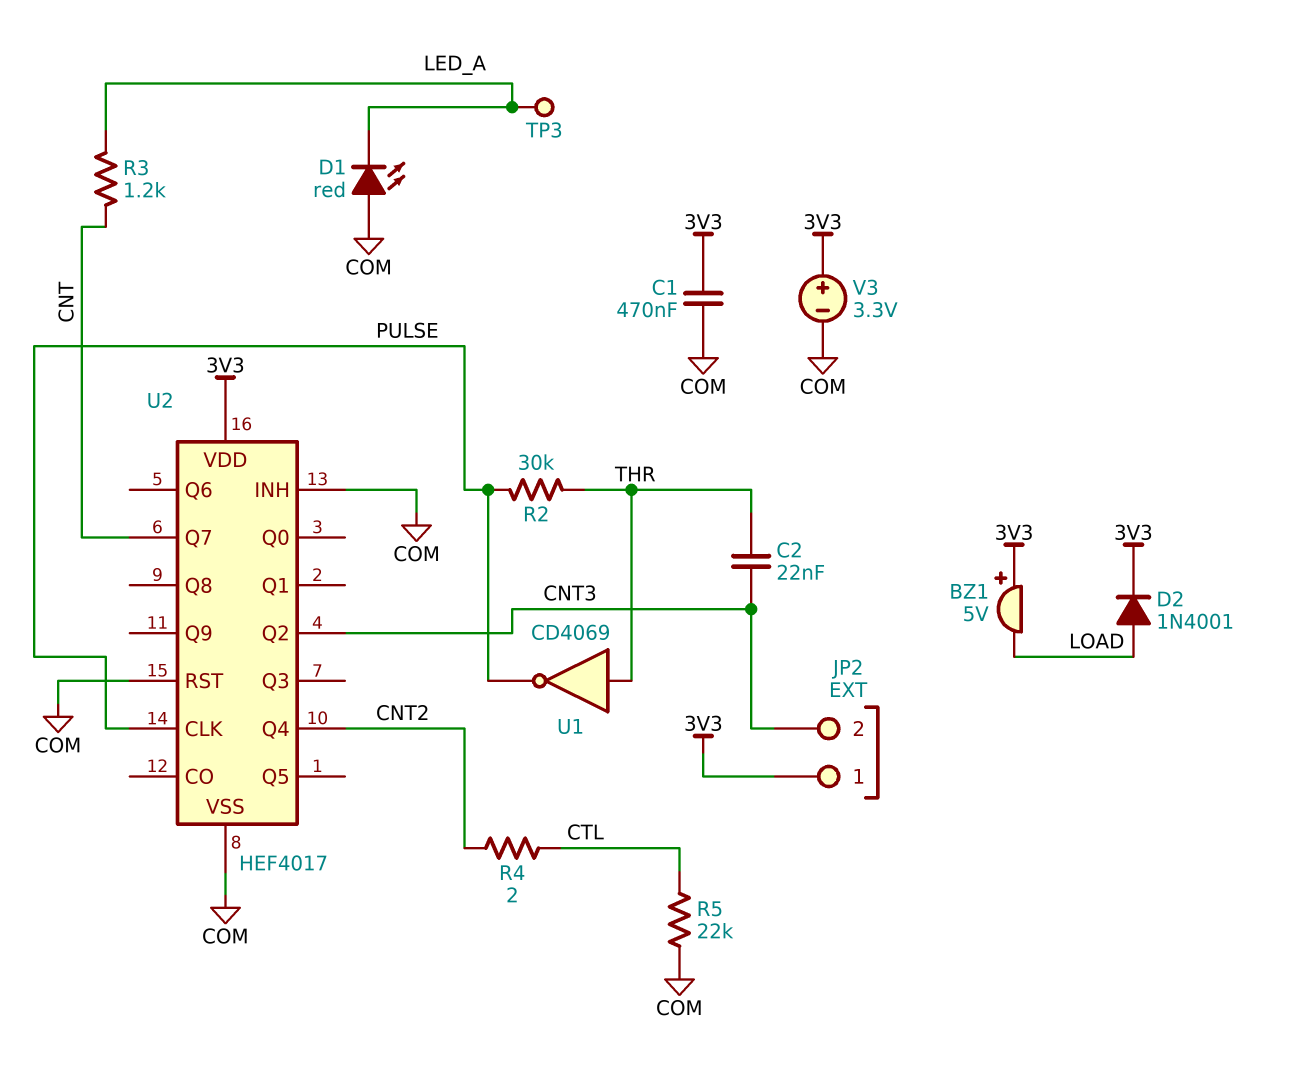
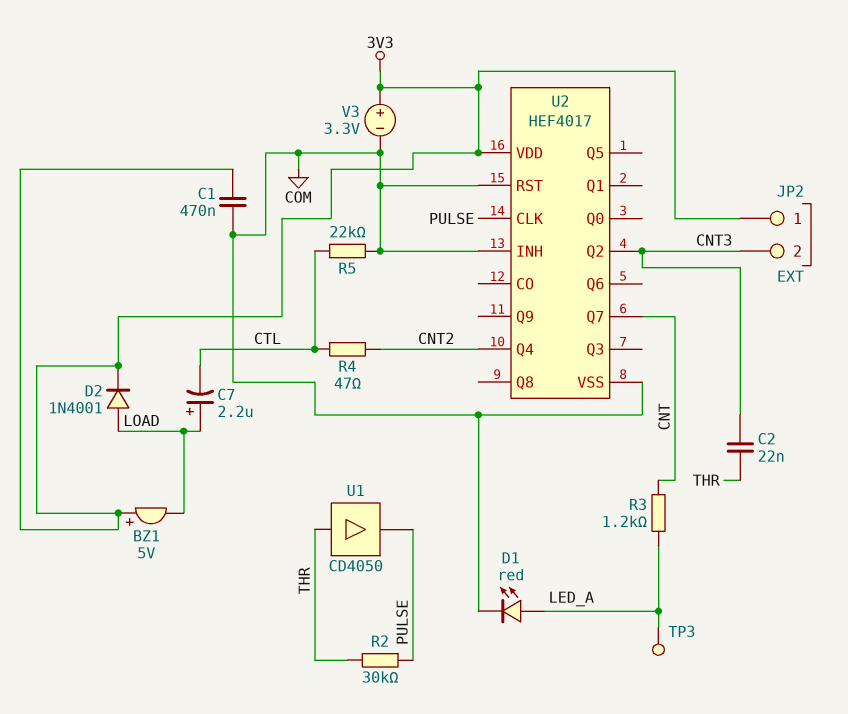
C7: none -> 2.2uF (plus LOAD, minus CTL)
D1: LED red (A COM, K LED_A) -> LED red (A LED_A, K COM)
R4: 2 (CNT2, CTL) -> 47 (CNT2, CTL)
U1: NOT CD4069 (in THR, out PULSE) -> buffer CD4050 (in THR, out PULSE)

